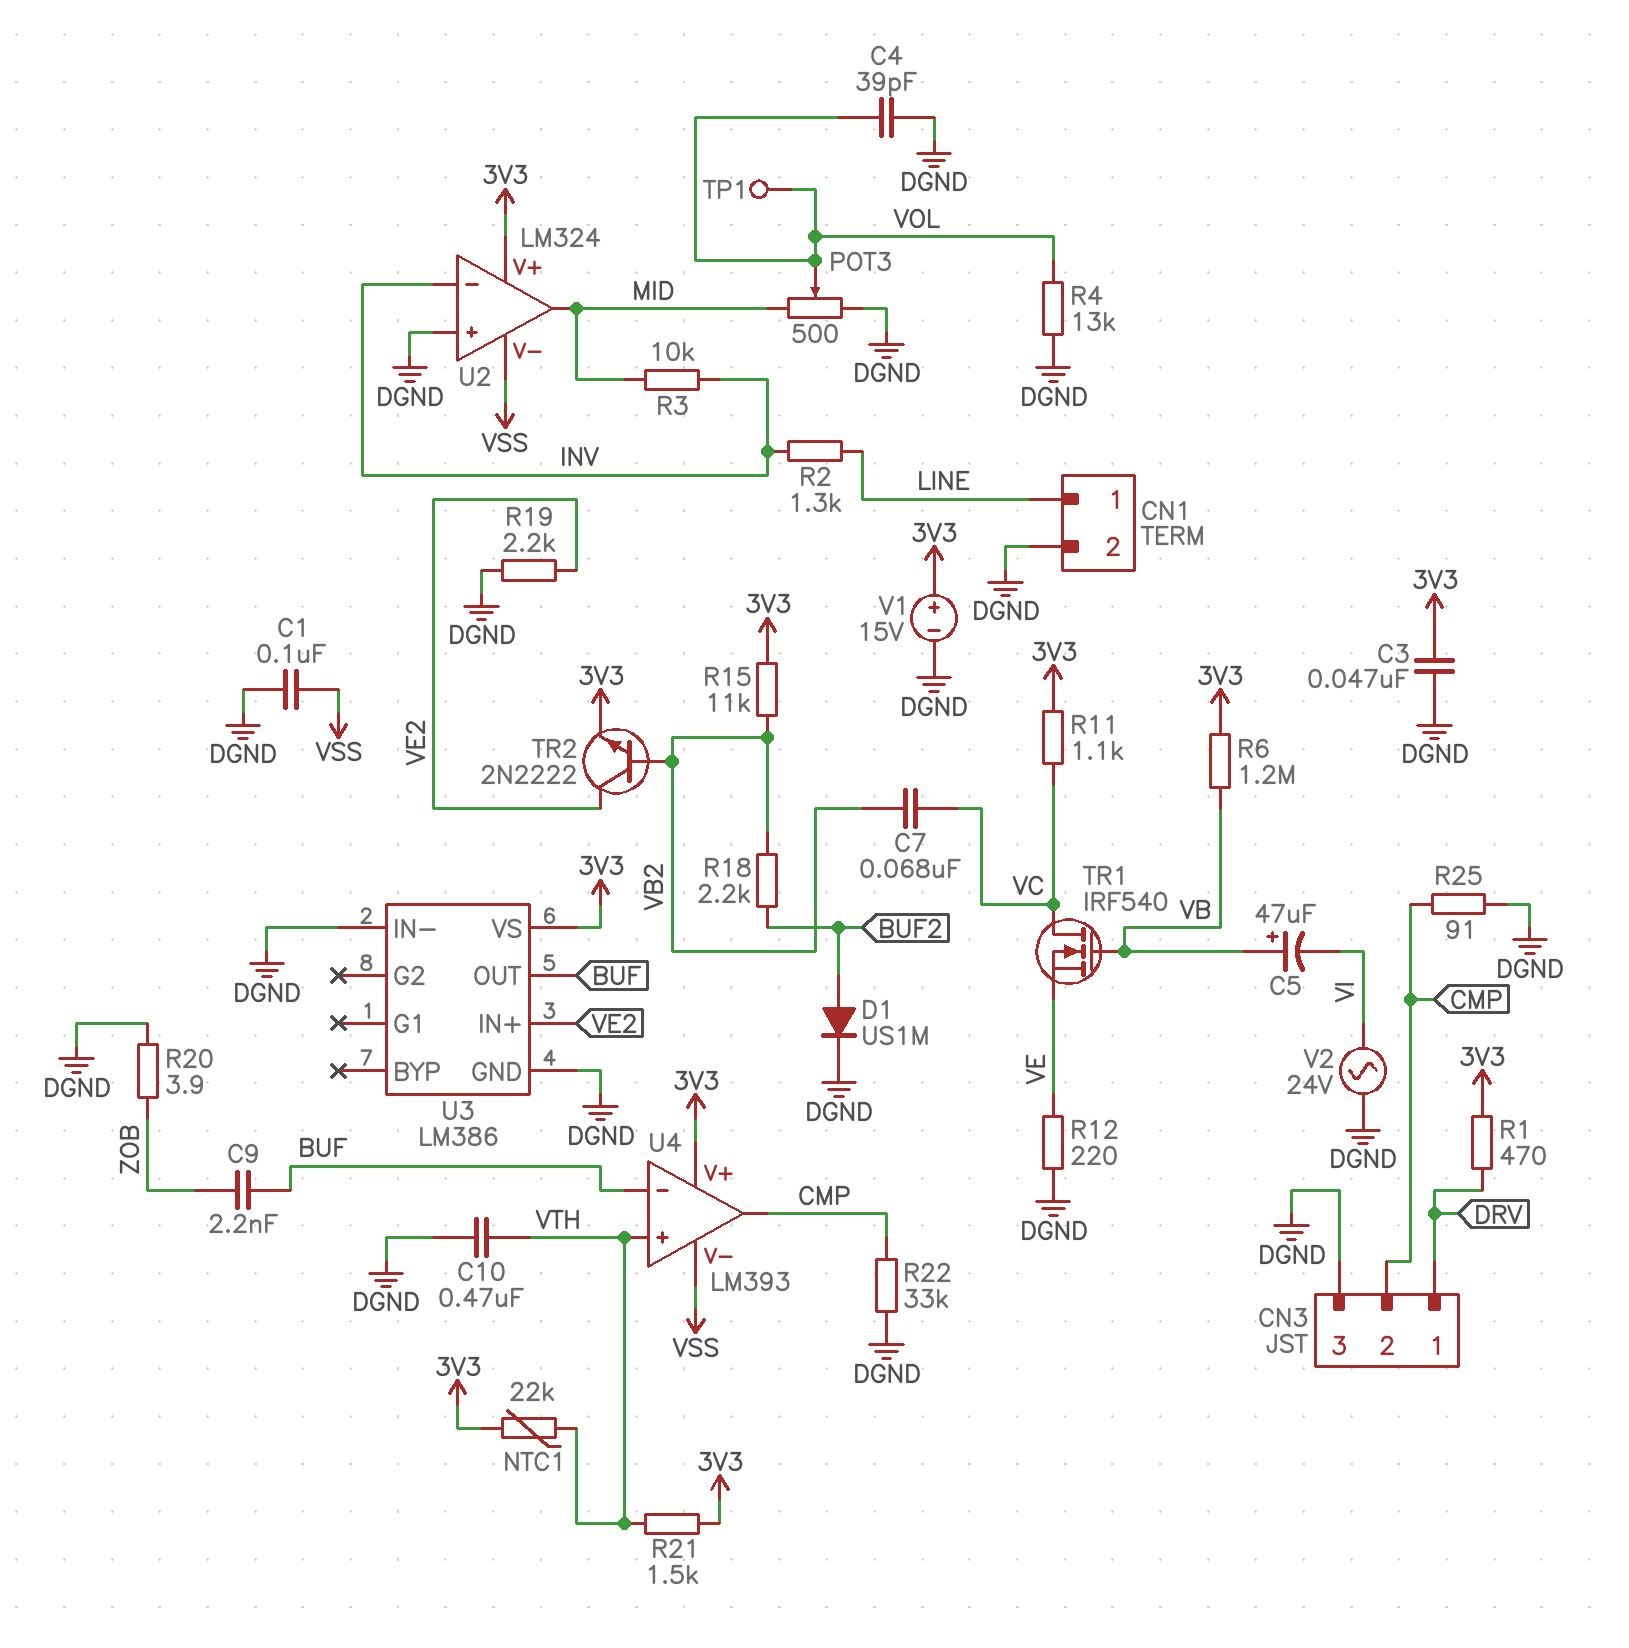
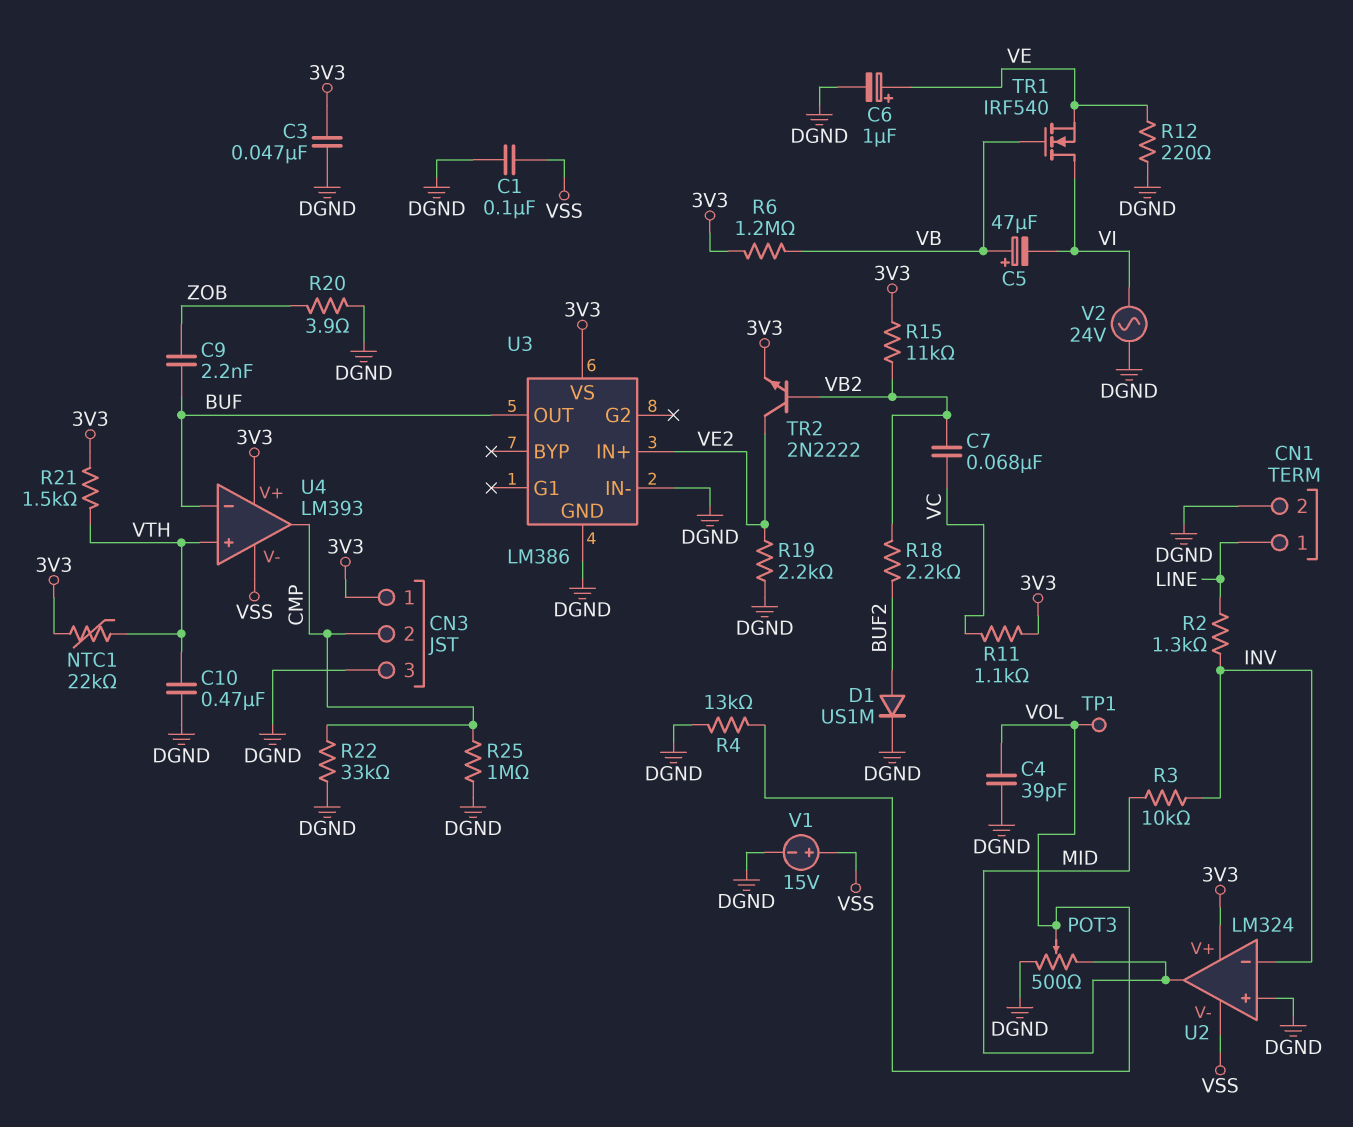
C6: none -> 1uF (plus VE, minus DGND)
CN3 pin 1: DRV -> 3V3
R1: 470 (3V3, DRV) -> none
R25: 91 (CMP, DGND) -> 1M (CMP, DGND)
TR1: NMOS IRF540 (G VB, D VC, S VE) -> NMOS IRF540 (G VB, D VI, S VE)
V1: 15V (plus 3V3, minus DGND) -> 15V (plus VSS, minus DGND)

